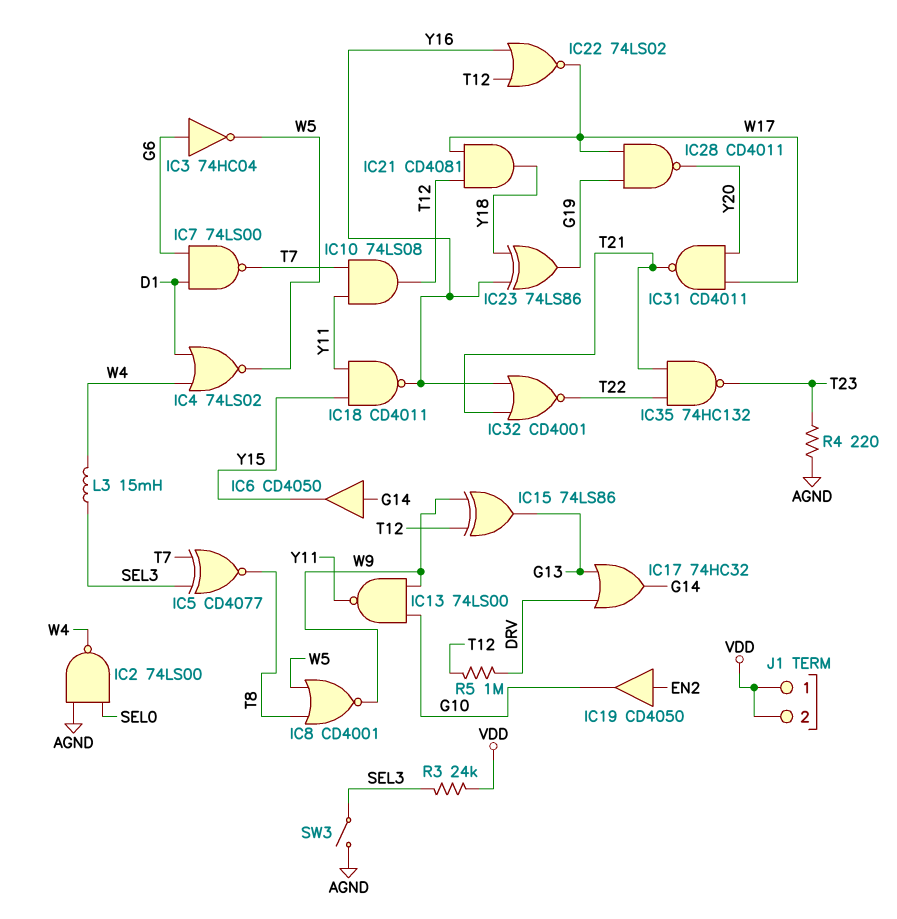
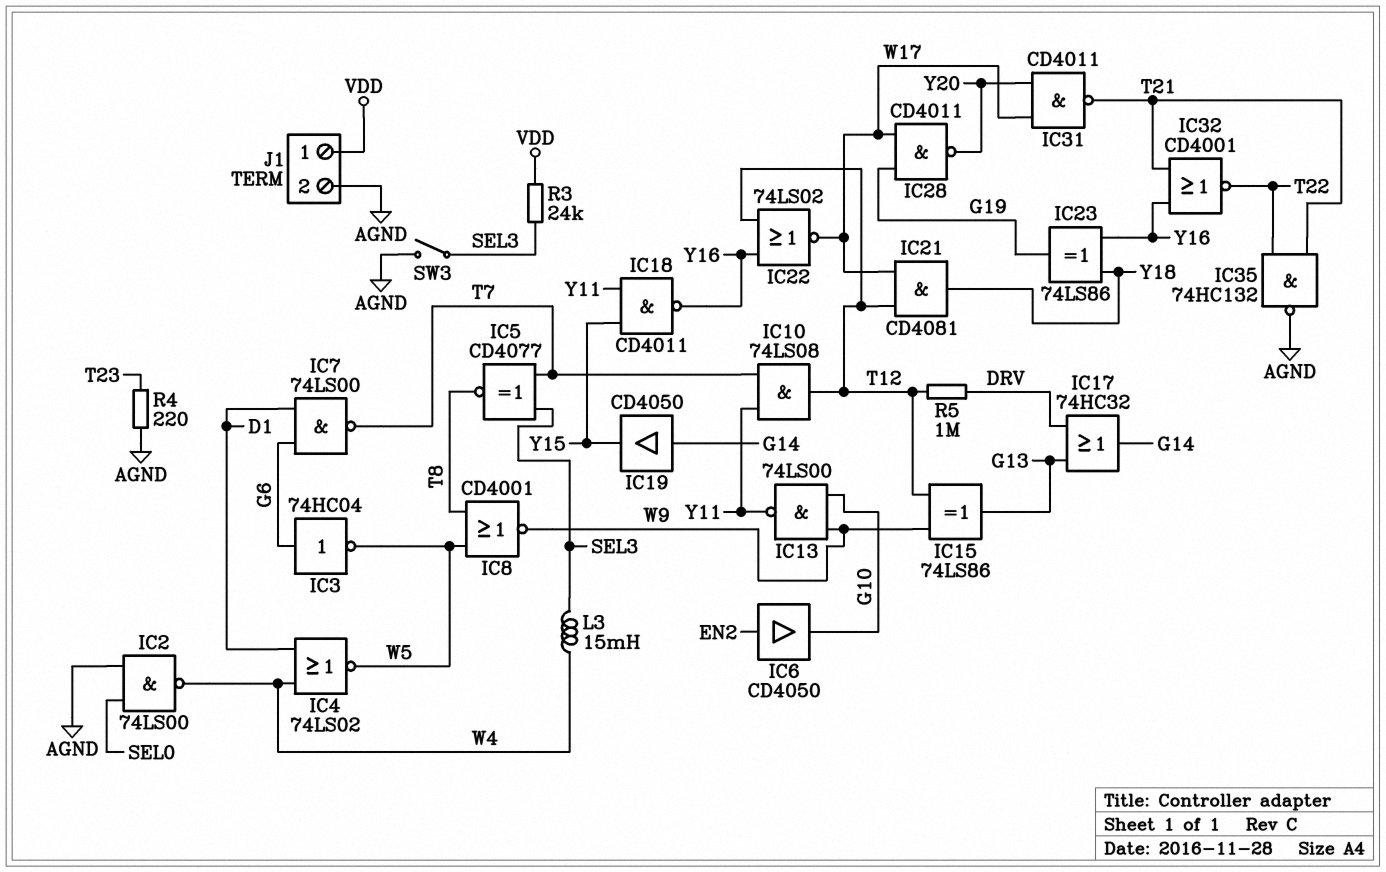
IC6: buffer CD4050 (in G14, out Y15) -> buffer CD4050 (in EN2, out G10)
IC19: buffer CD4050 (in EN2, out G10) -> buffer CD4050 (in G14, out Y15)
IC35: NAND 74HC132 (in T21, in T22, out T23) -> NAND 74HC132 (in T21, in T22, out AGND)
J1 pin 2: VDD -> AGND

